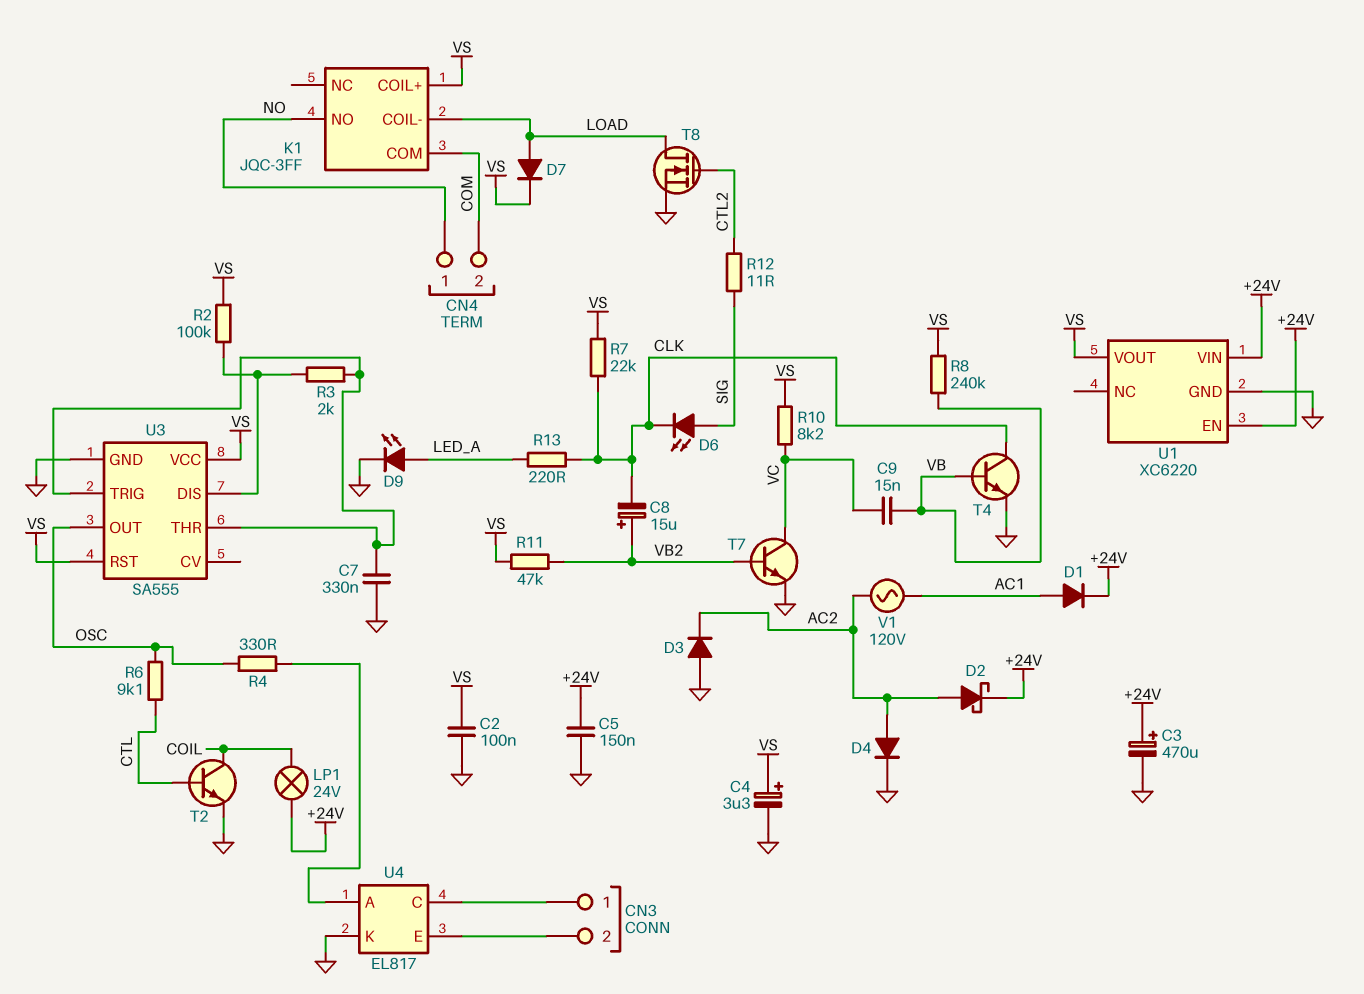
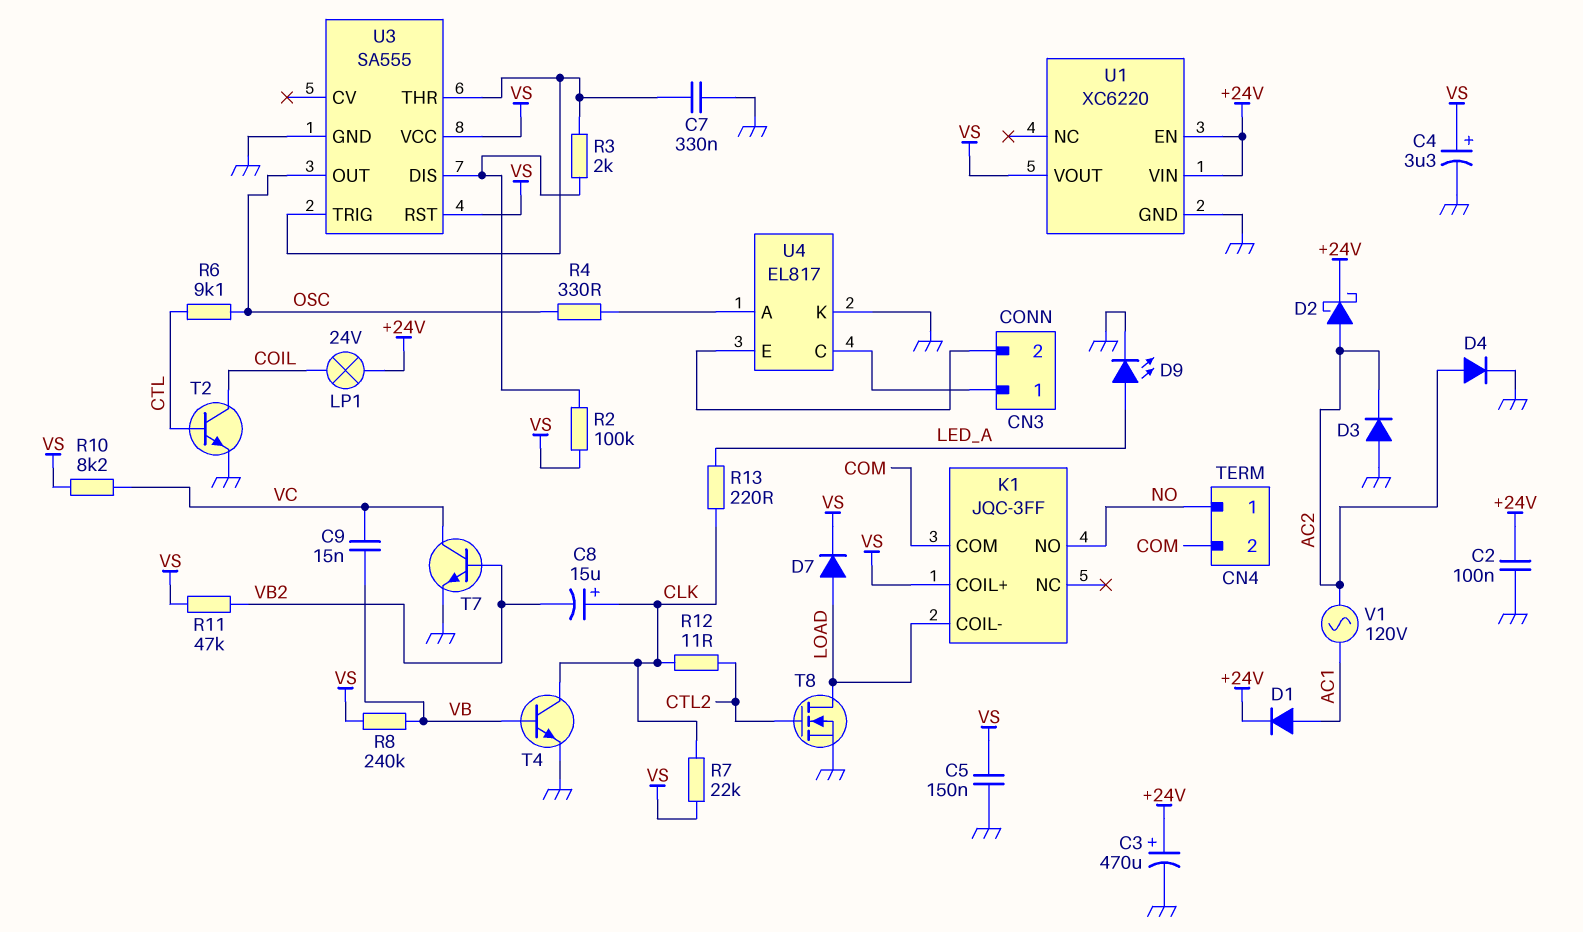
C2: 100nF (GND, VS) -> 100nF (+24V, GND)
C5: 150nF (+24V, GND) -> 150nF (GND, VS)
C8: 15uF (plus VB2, minus CLK) -> 15uF (plus CLK, minus VB2)
D6: LED (A SIG, K CLK) -> none
R12: 11 (CTL2, SIG) -> 11 (CLK, CTL2)

